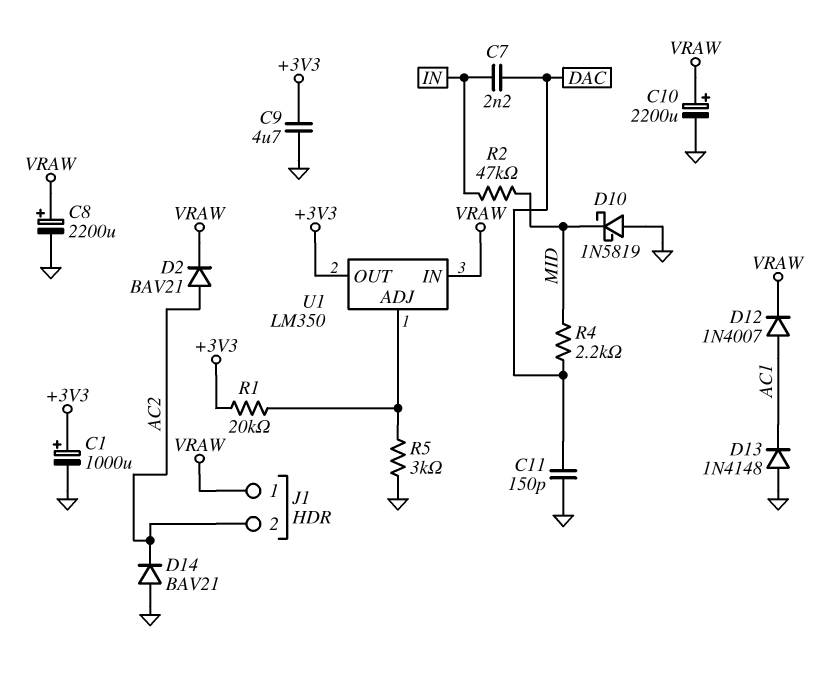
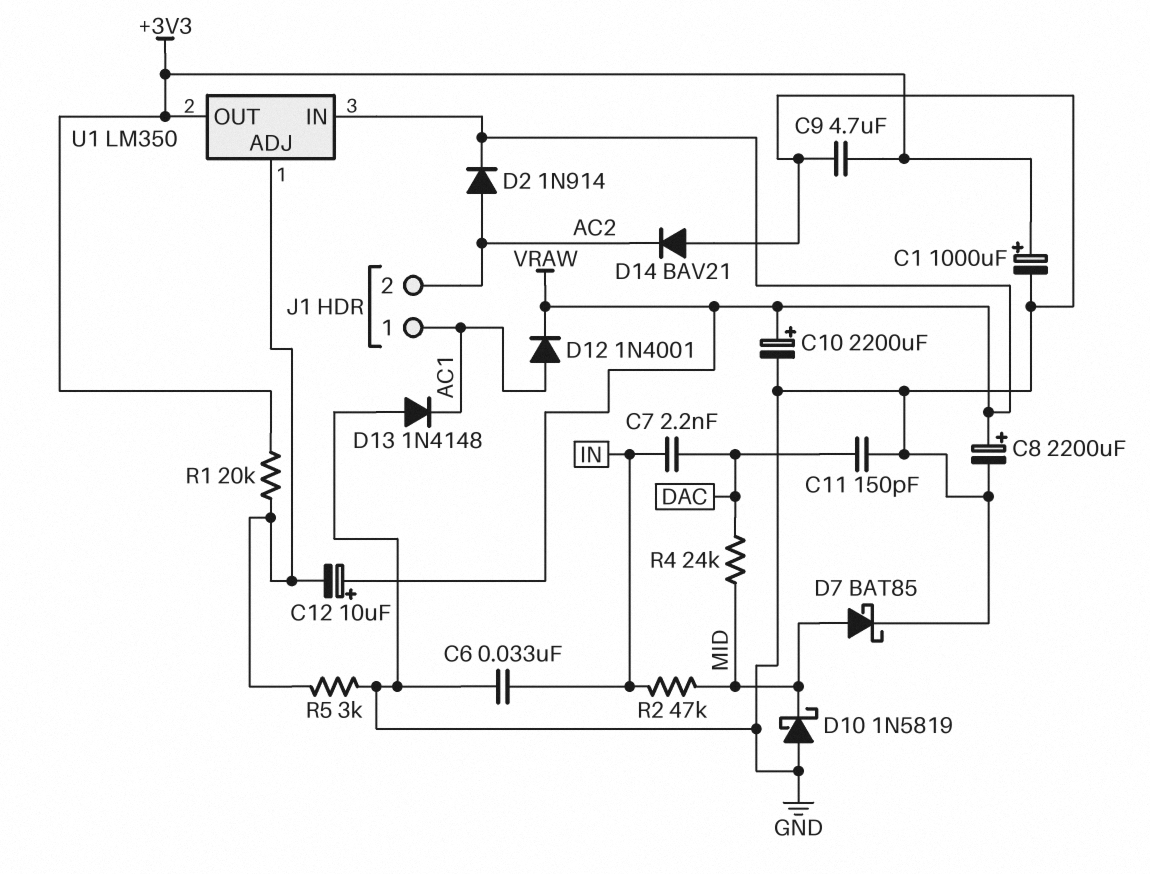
C6: none -> 33nF (GND, IN)
C12: none -> 10uF (plus VRAW, minus U1/ADJ)
D2: diode BAV21 (A AC2, K VRAW) -> diode 1N914 (A AC2, K VRAW)
D7: none -> schottky BAT85 (A MID, K GND)
D12: diode 1N4007 (A AC1, K VRAW) -> diode 1N4001 (A AC1, K VRAW)
J1 pin 1: VRAW -> AC1
R4: 2.2k (DAC, MID) -> 24k (DAC, MID)

